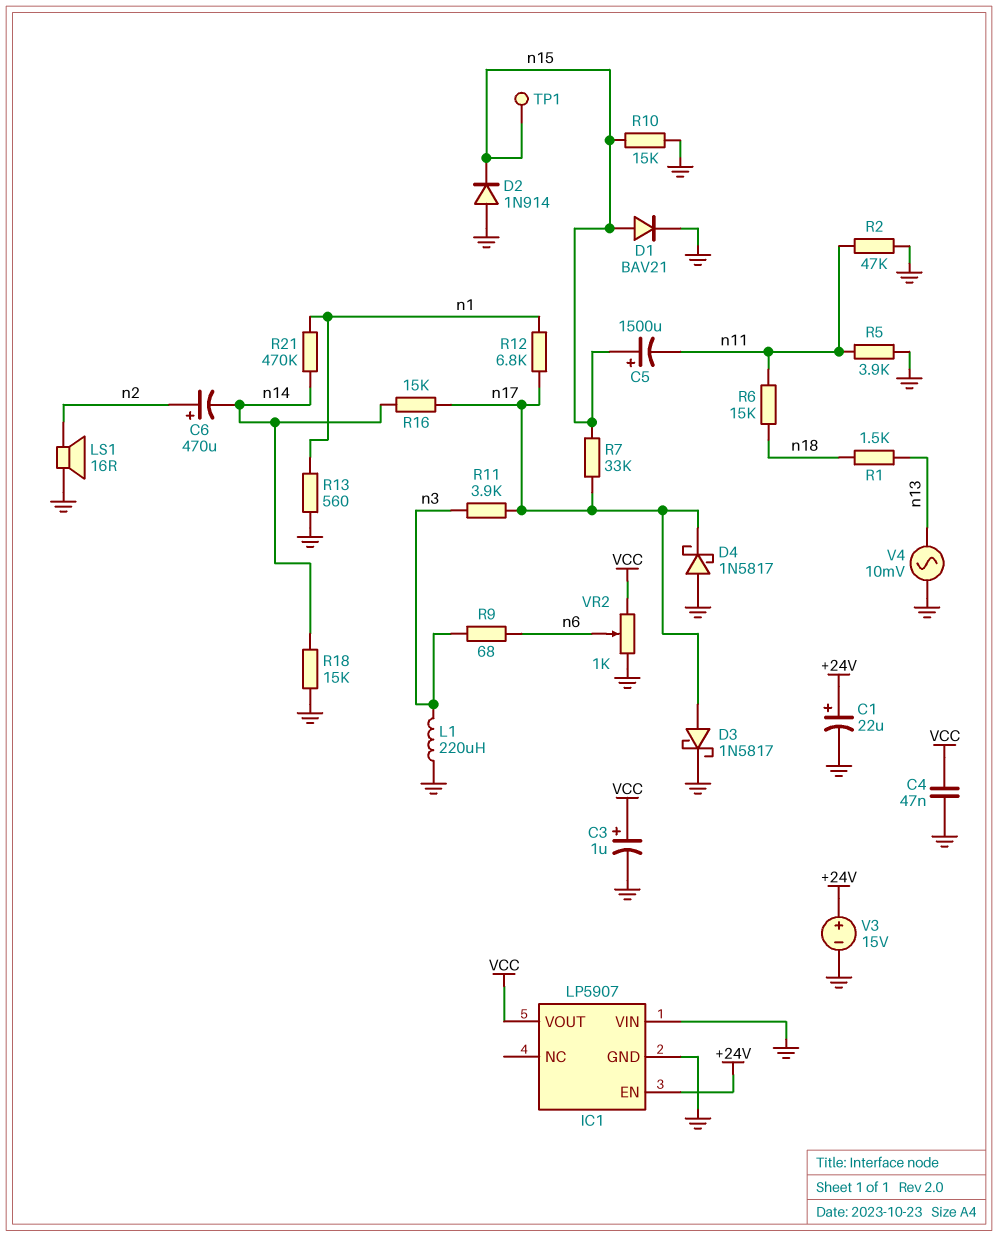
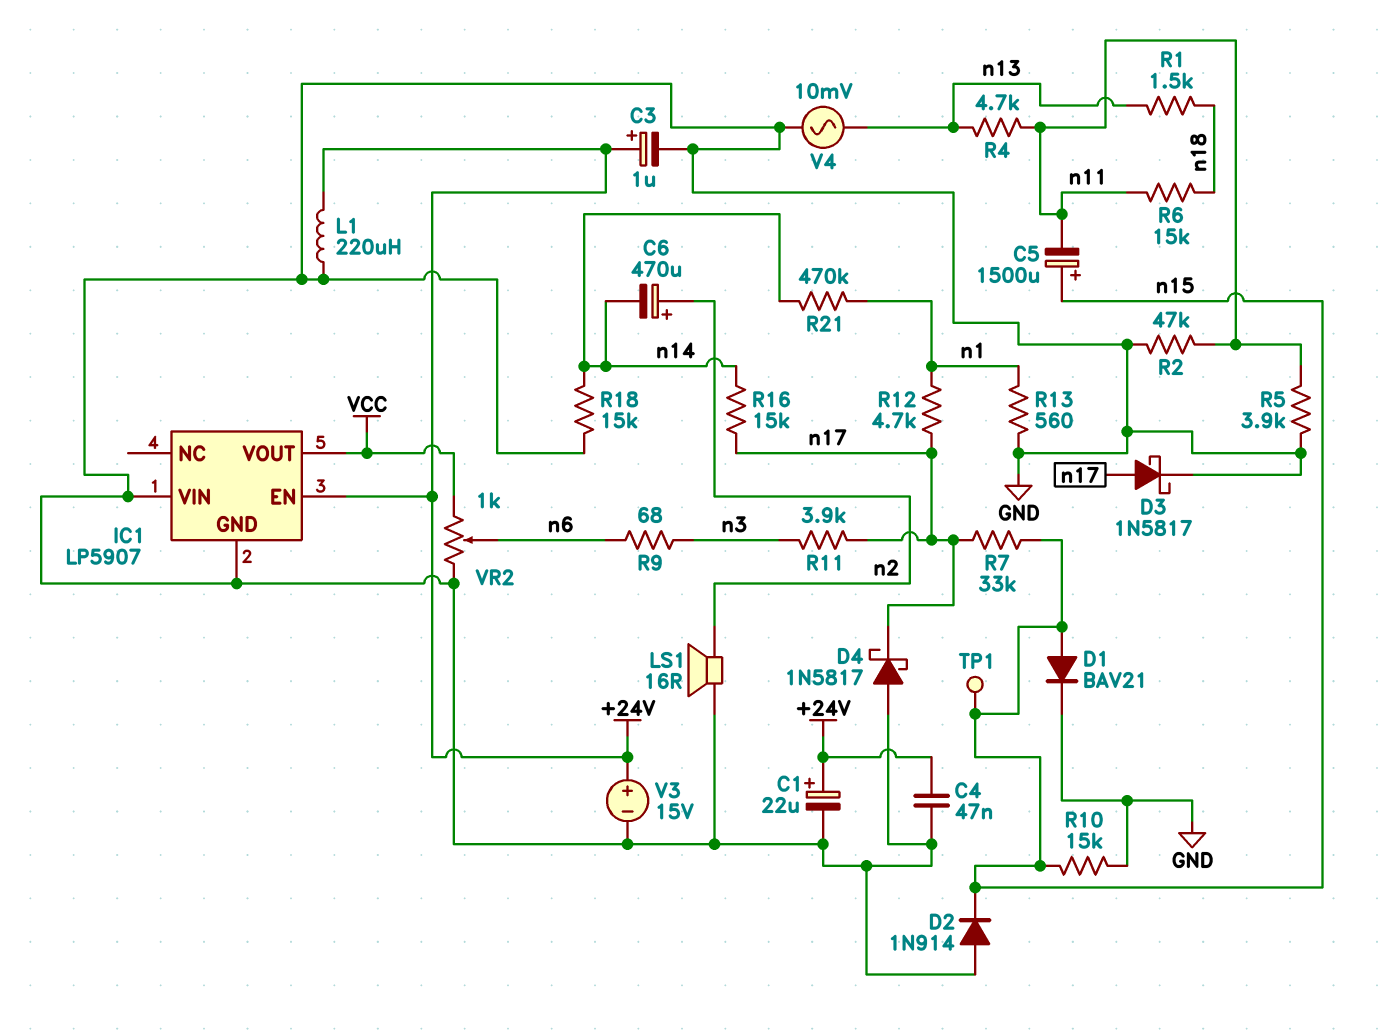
C3: 1uF (plus VCC, minus GND) -> 1uF (plus +24V, minus GND)
C4: 47nF (GND, VCC) -> 47nF (+24V, GND)
L1: 220uH (GND, n3) -> 220uH (+24V, GND)
R4: none -> 4.7k (n11, n13)
R12: 6.8k (n1, n17) -> 4.7k (n1, n17)

